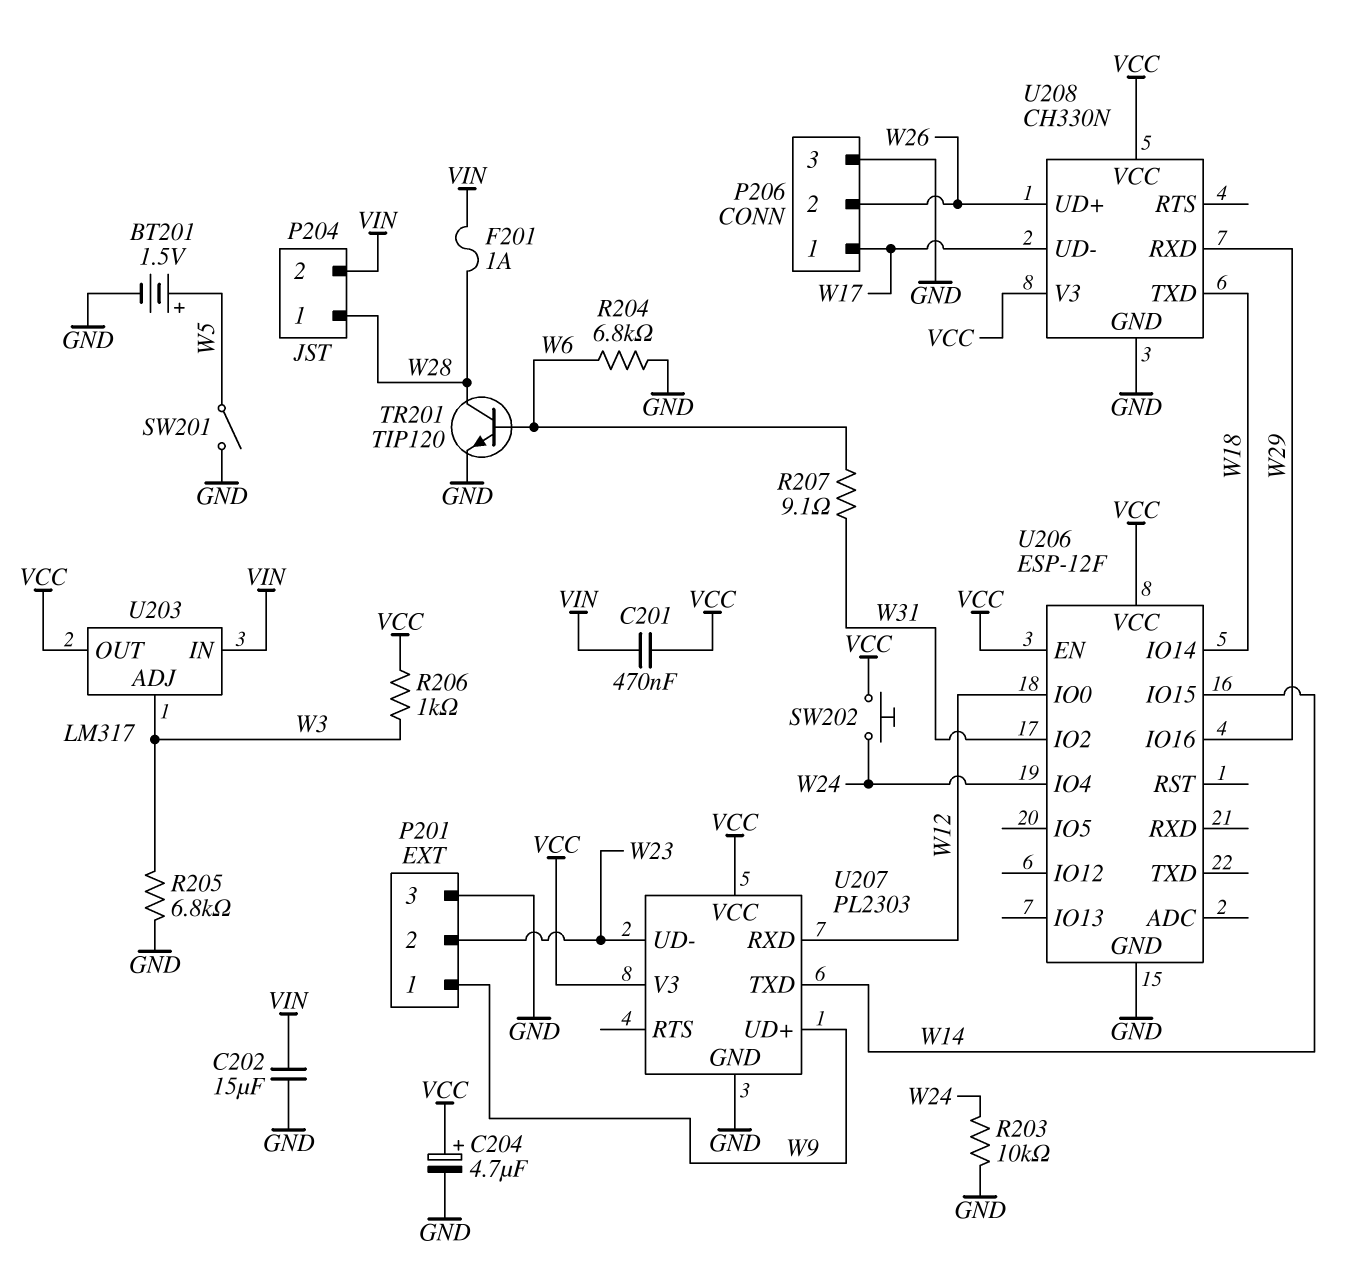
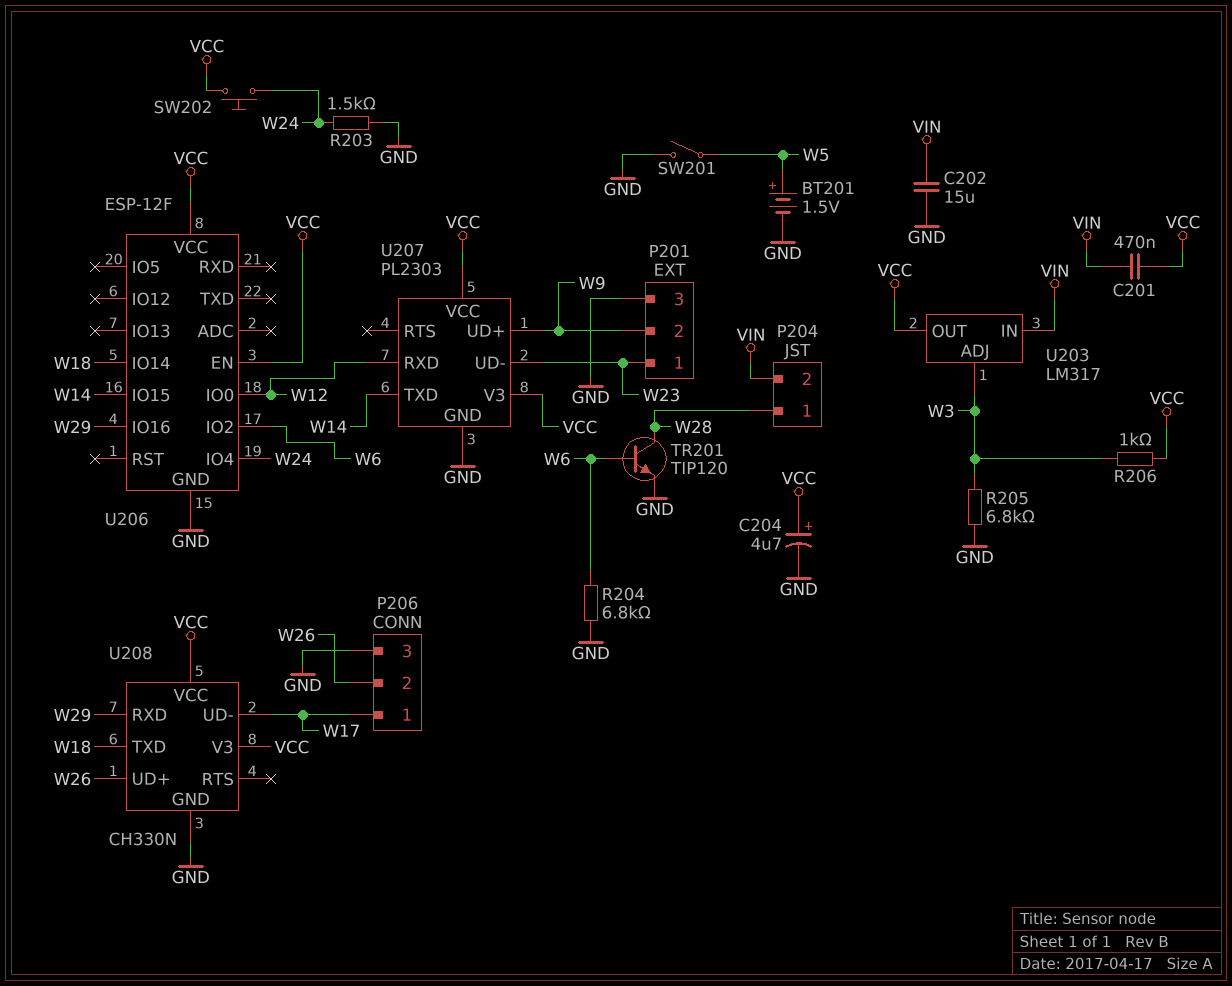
F201: 1A (VIN, W28) -> none
P201 pin 1: W9 -> W23
P201 pin 2: W23 -> W9
R203: 10k (GND, W24) -> 1.5k (GND, W24)
R207: 9.1 (W6, W31) -> none
U206 pin IO2: W31 -> W6

